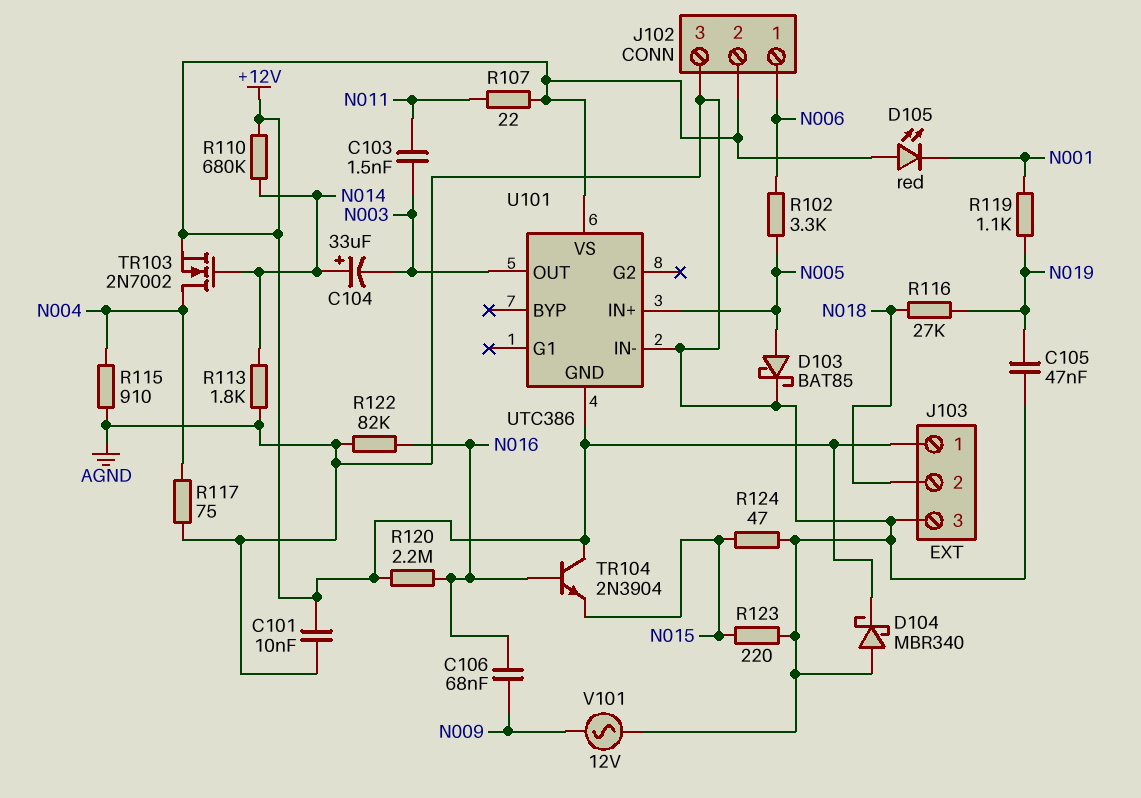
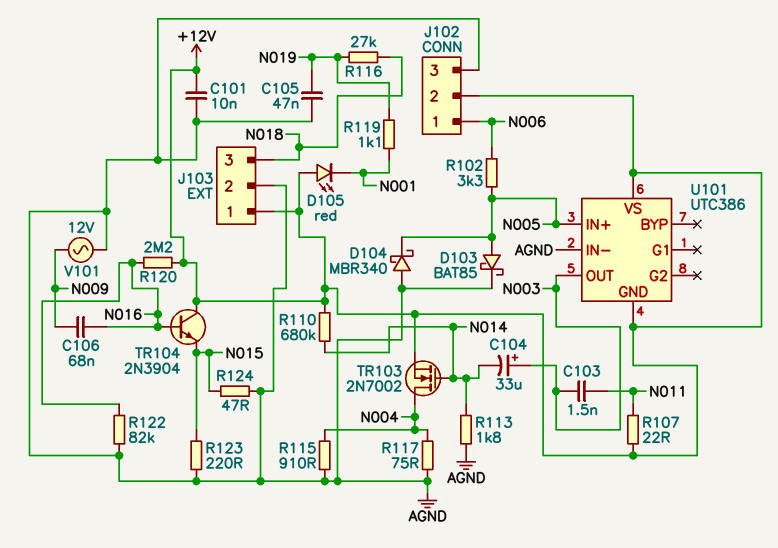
C104: 33uF (plus N014, minus N003) -> 33uF (plus N003, minus N014)
D104: schottky MBR340 (A AGND, K +12V) -> schottky MBR340 (A AGND, K N005)
J103 pin 2: N018 -> AGND
J103 pin 3: AGND -> N018

